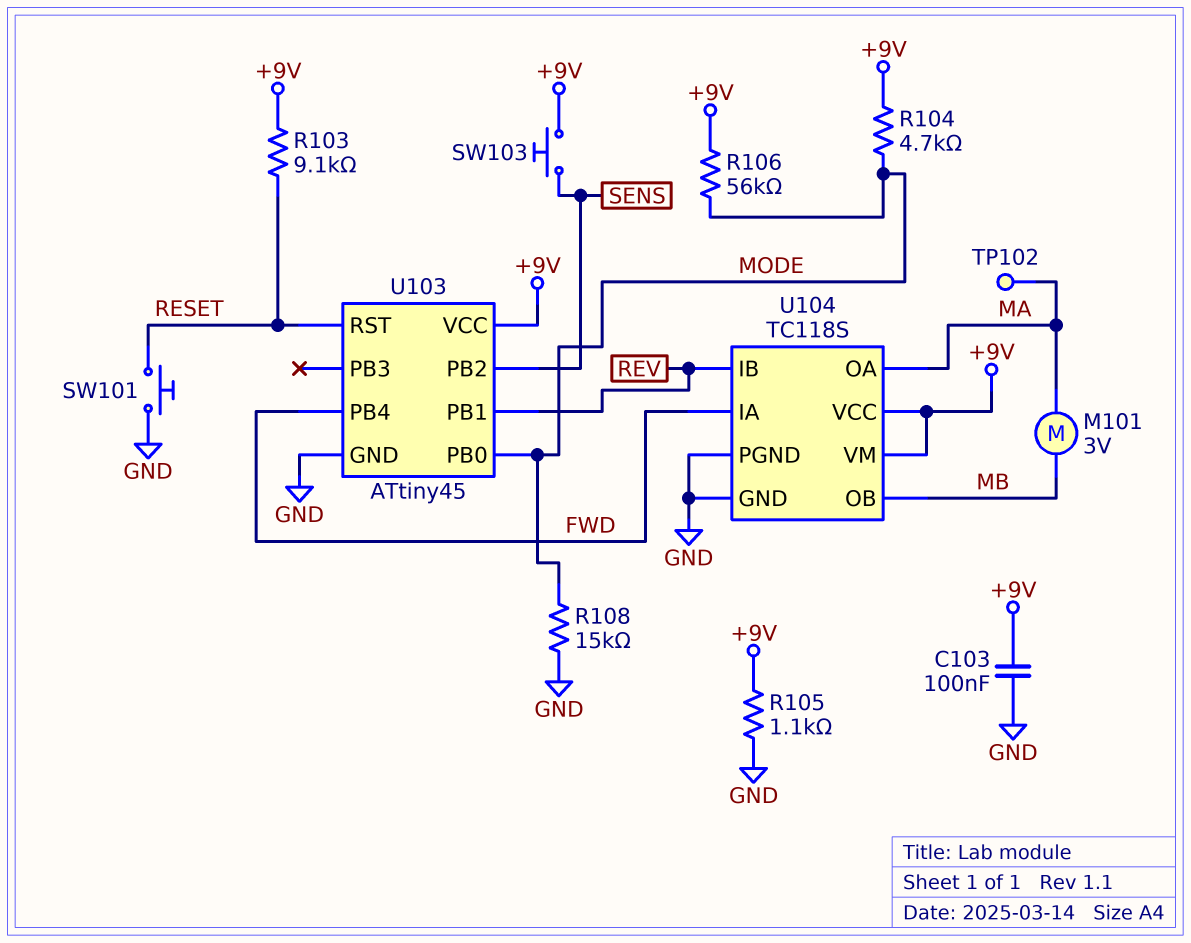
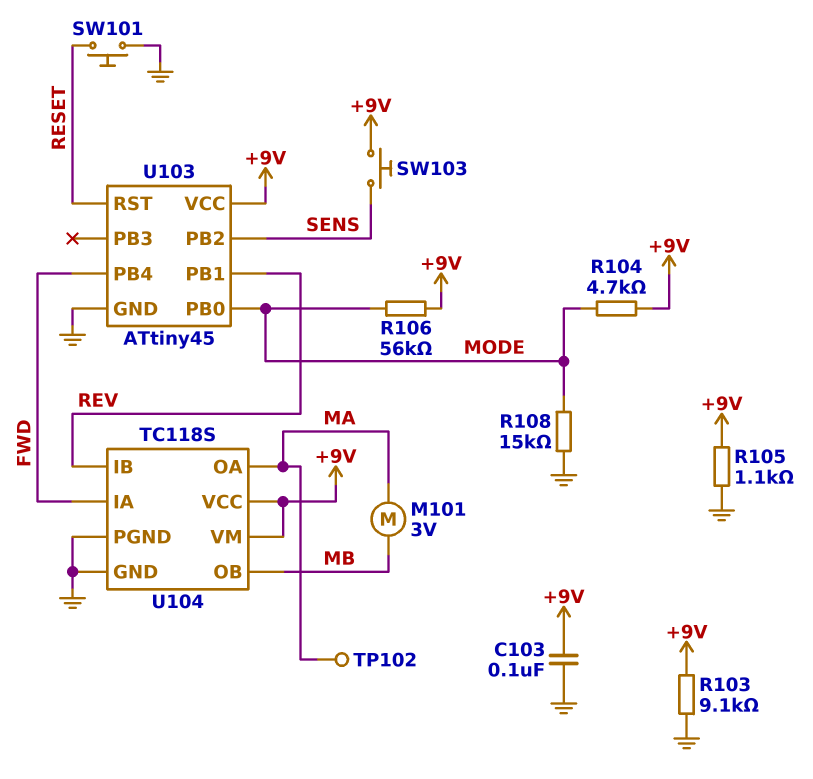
R103: 9.1k (+9V, RESET) -> 9.1k (+9V, GND)

